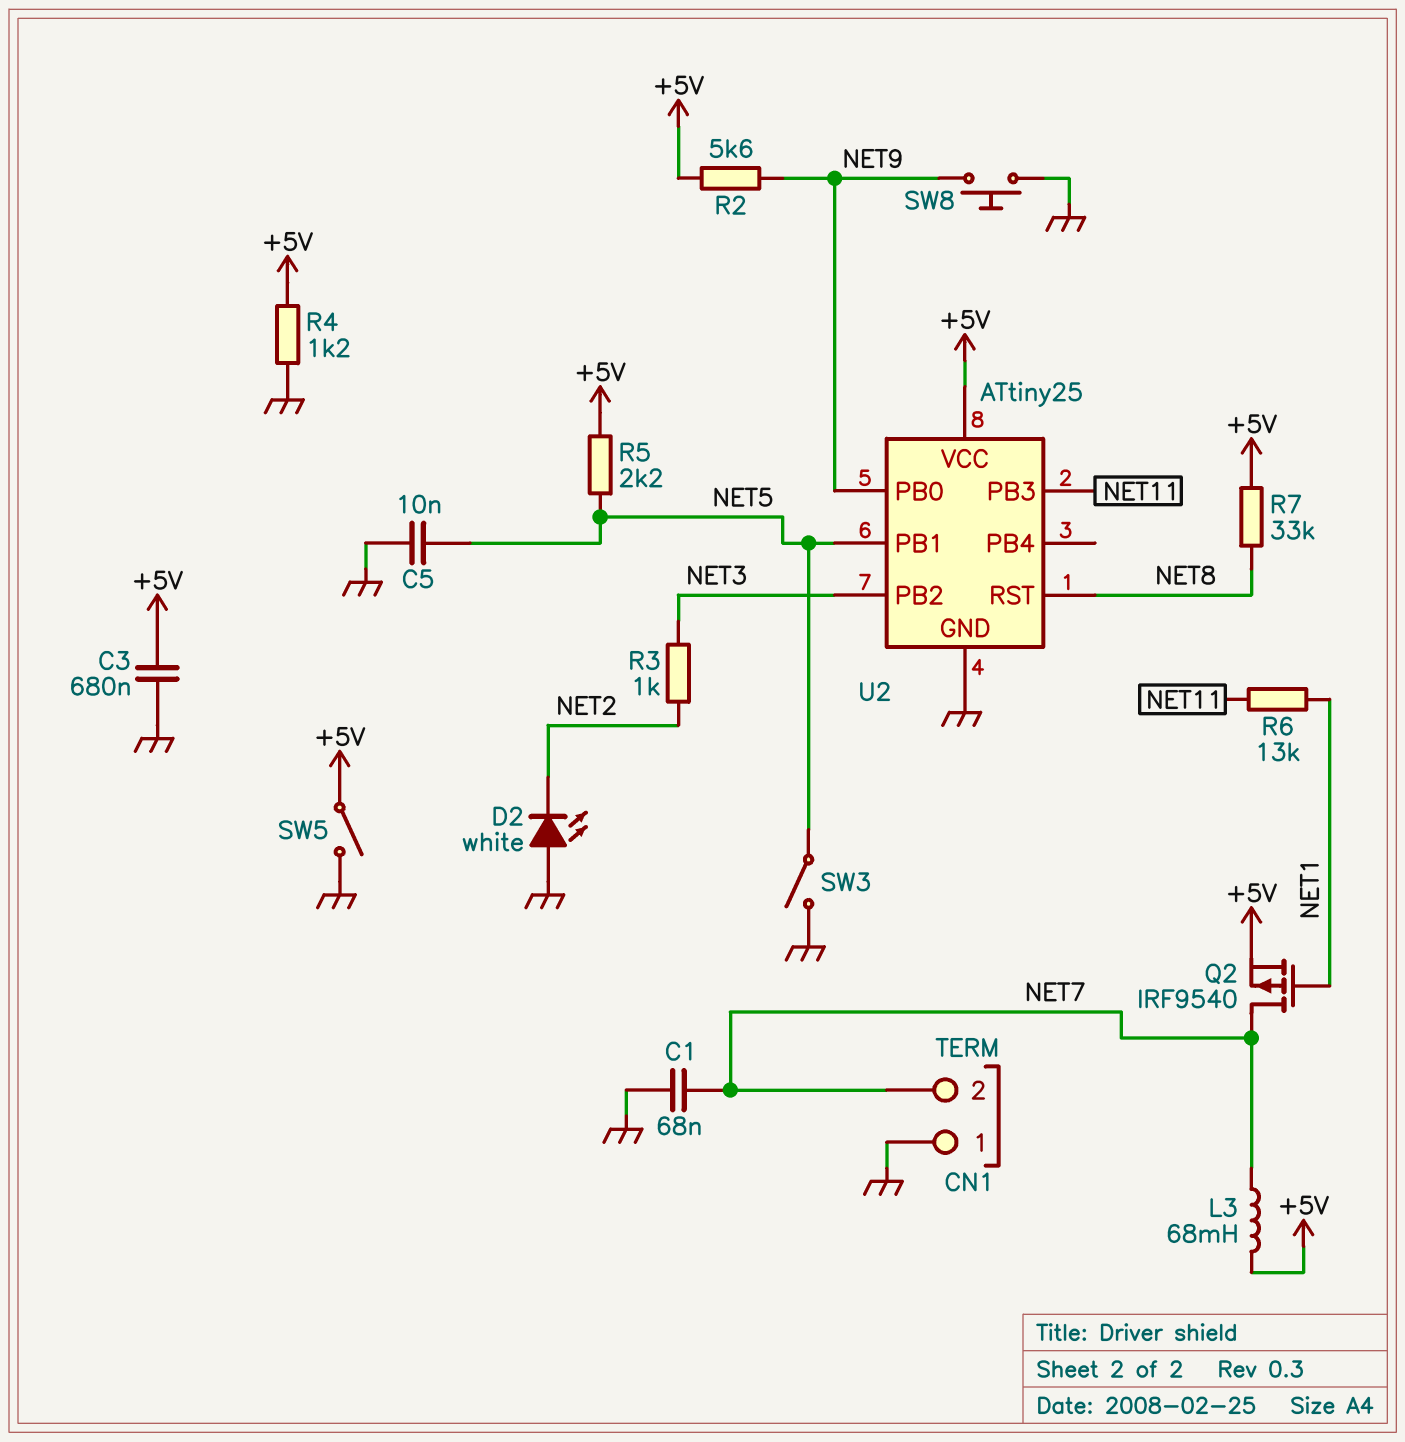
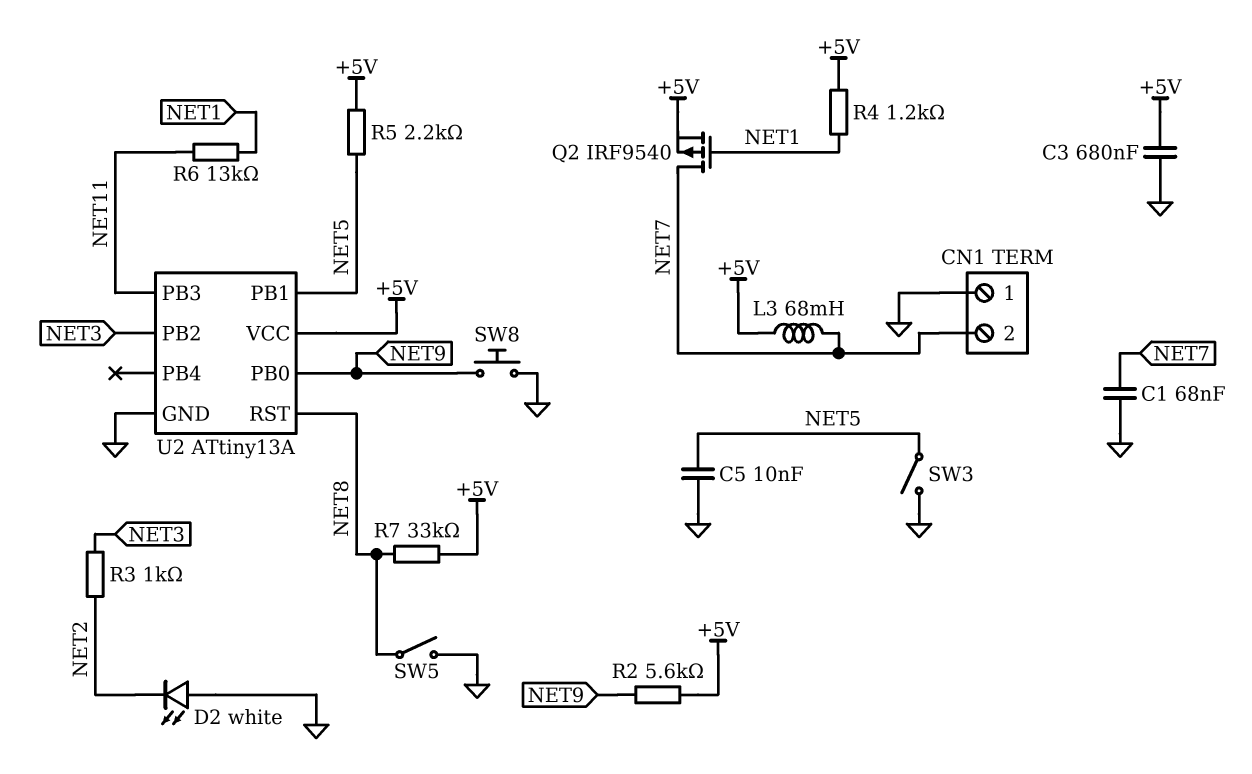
R4: 1.2k (+5V, GND) -> 1.2k (+5V, NET1)
SW5: switch (+5V, GND) -> switch (GND, NET8)
U2: ATtiny25 -> ATtiny13A

